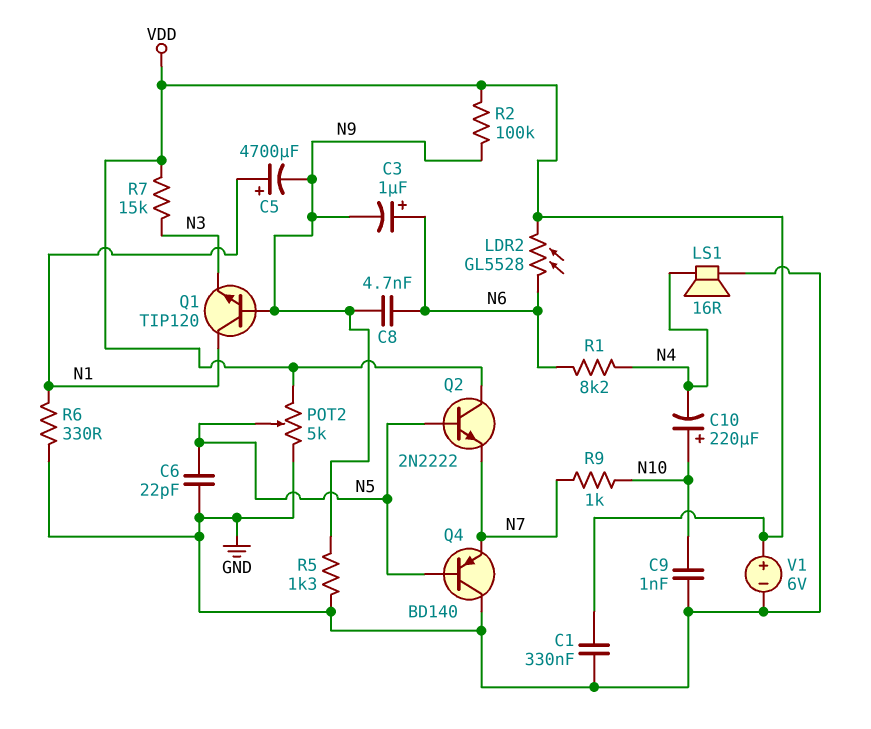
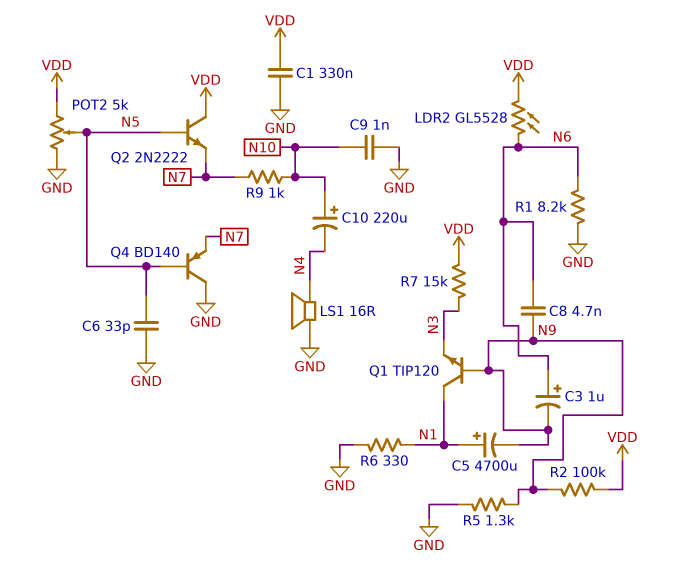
C6: 22pF (GND, N5) -> 33pF (GND, N5)
R1: 8.2k (N4, N6) -> 8.2k (GND, N6)
V1: 6V (plus VDD, minus GND) -> none

